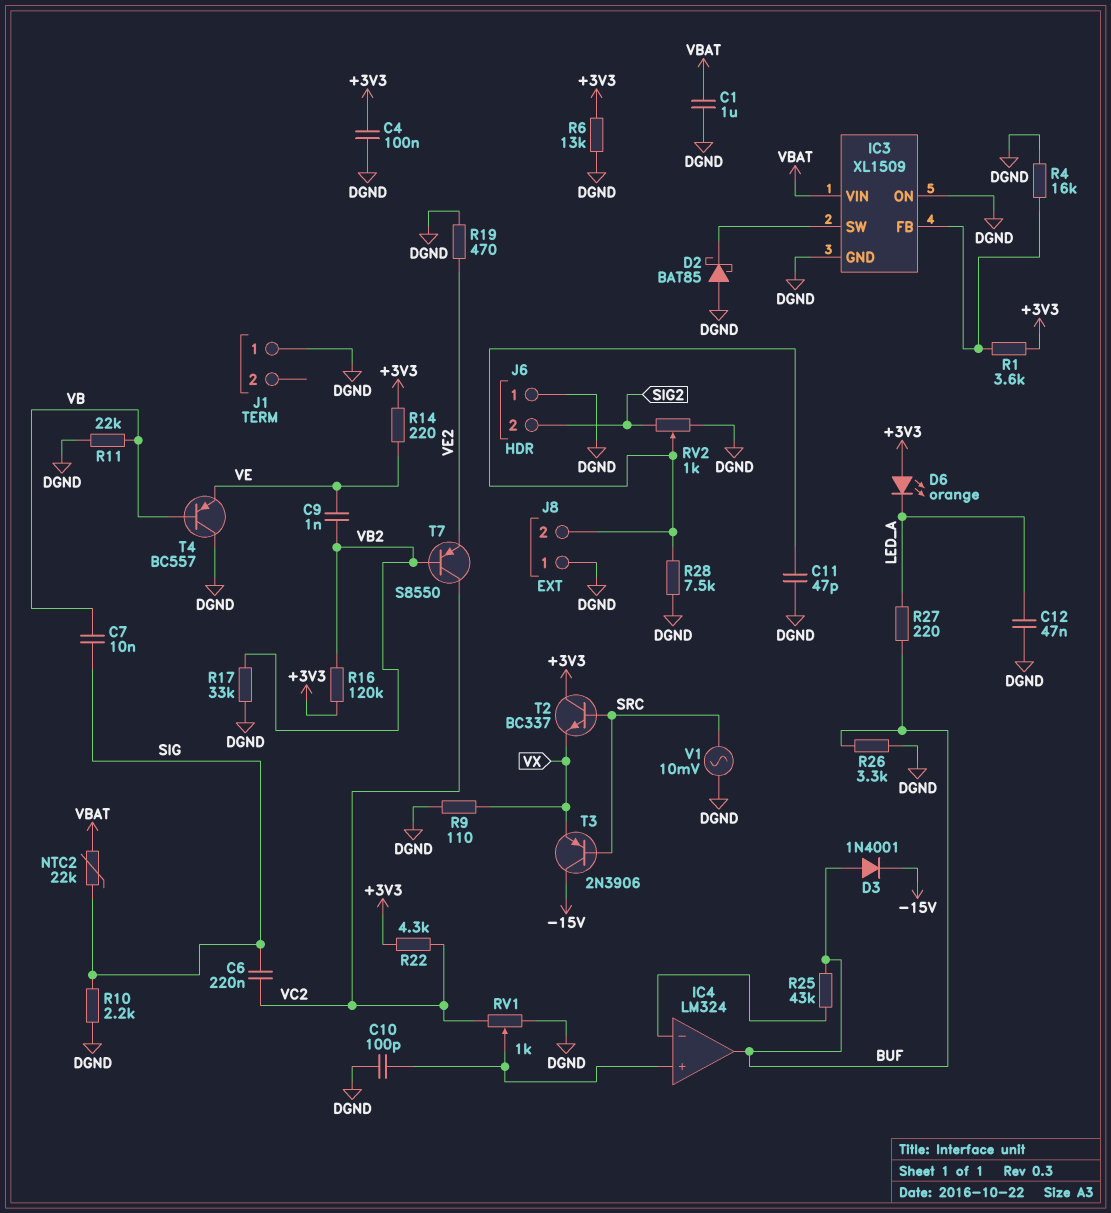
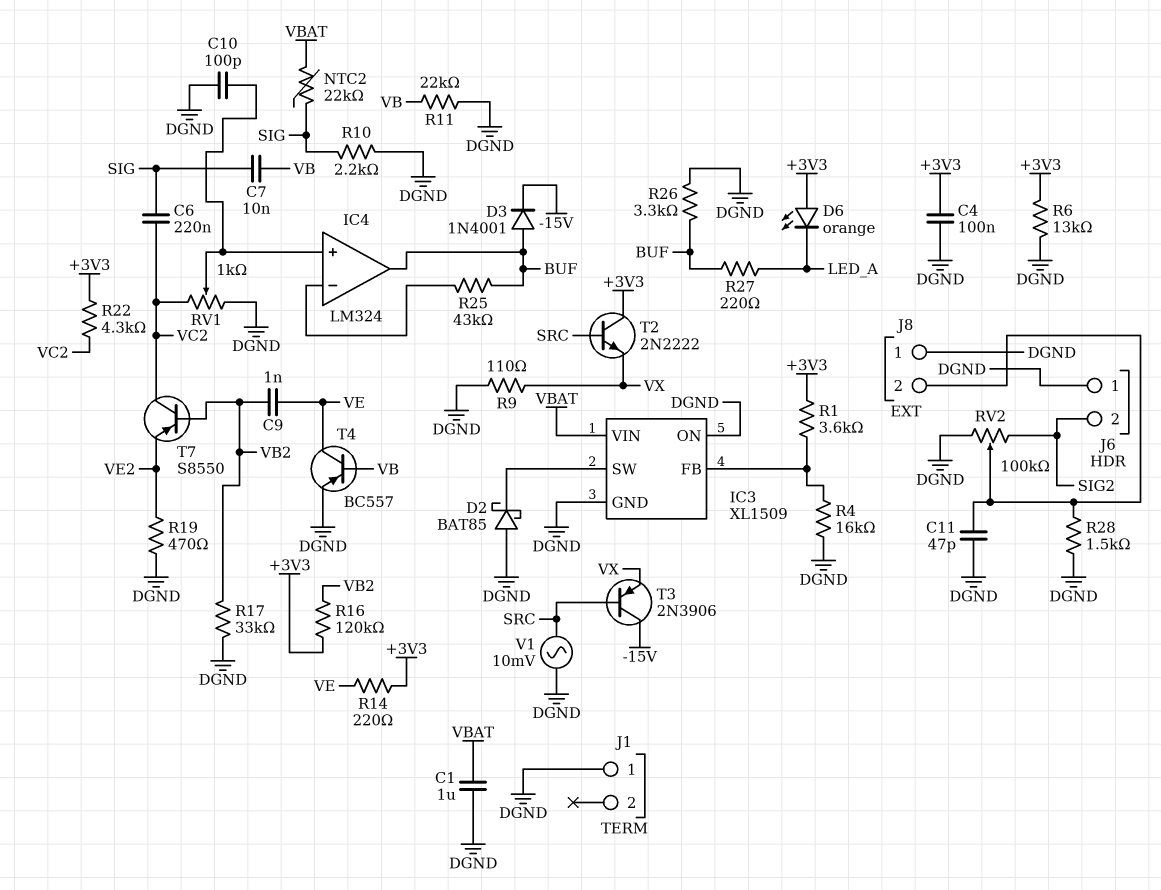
C12: 47nF (DGND, LED_A) -> none
R28: 7.5k (DGND, J8/2) -> 1.5k (DGND, J8/2)
RV2: 1k (DGND, SIG2, wiper J8/2) -> 100k (DGND, SIG2, wiper J8/2)
T2: NPN BC337 (B SRC, C +3V3, E VX) -> NPN 2N2222 (B SRC, C +3V3, E VX)
T4: PNP BC557 (B VB, C DGND, E VE) -> PNP BC557 (B VB, C VE, E DGND)

